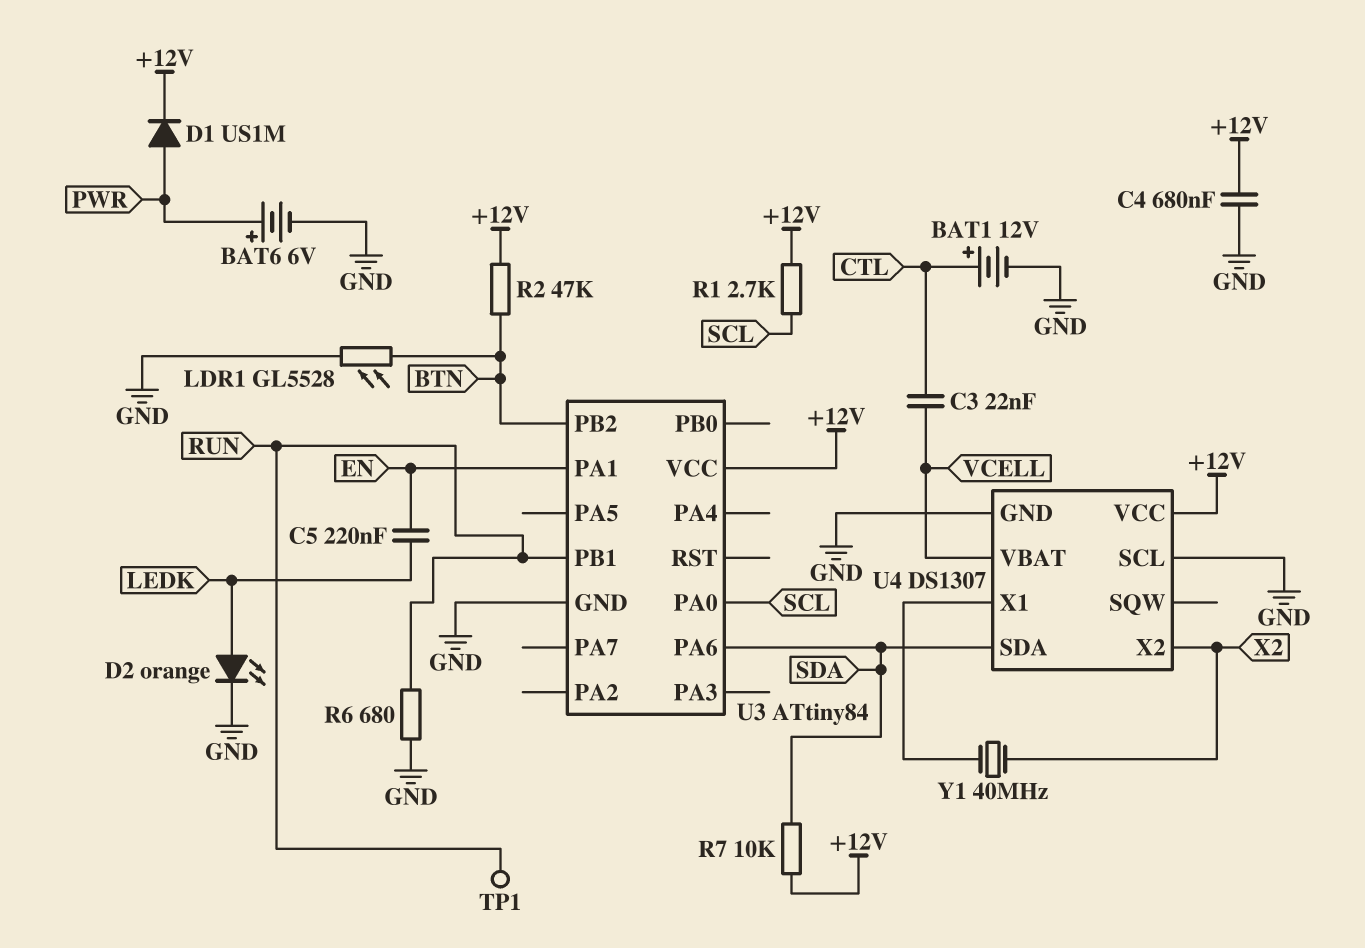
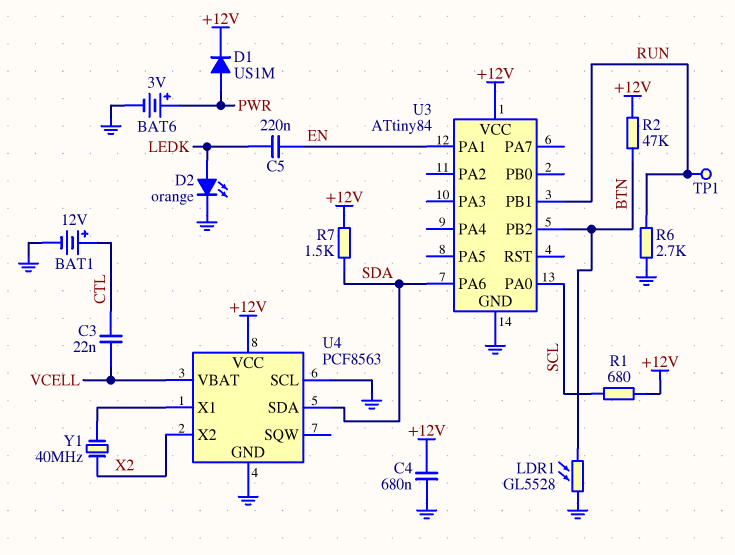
BAT6: 6V (plus PWR, minus GND) -> 3V (plus PWR, minus GND)
R1: 2.7k (+12V, SCL) -> 680 (+12V, SCL)
R6: 680 (GND, RUN) -> 2.7k (GND, RUN)
R7: 10k (+12V, SDA) -> 1.5k (+12V, SDA)
U4: DS1307 -> PCF8563

